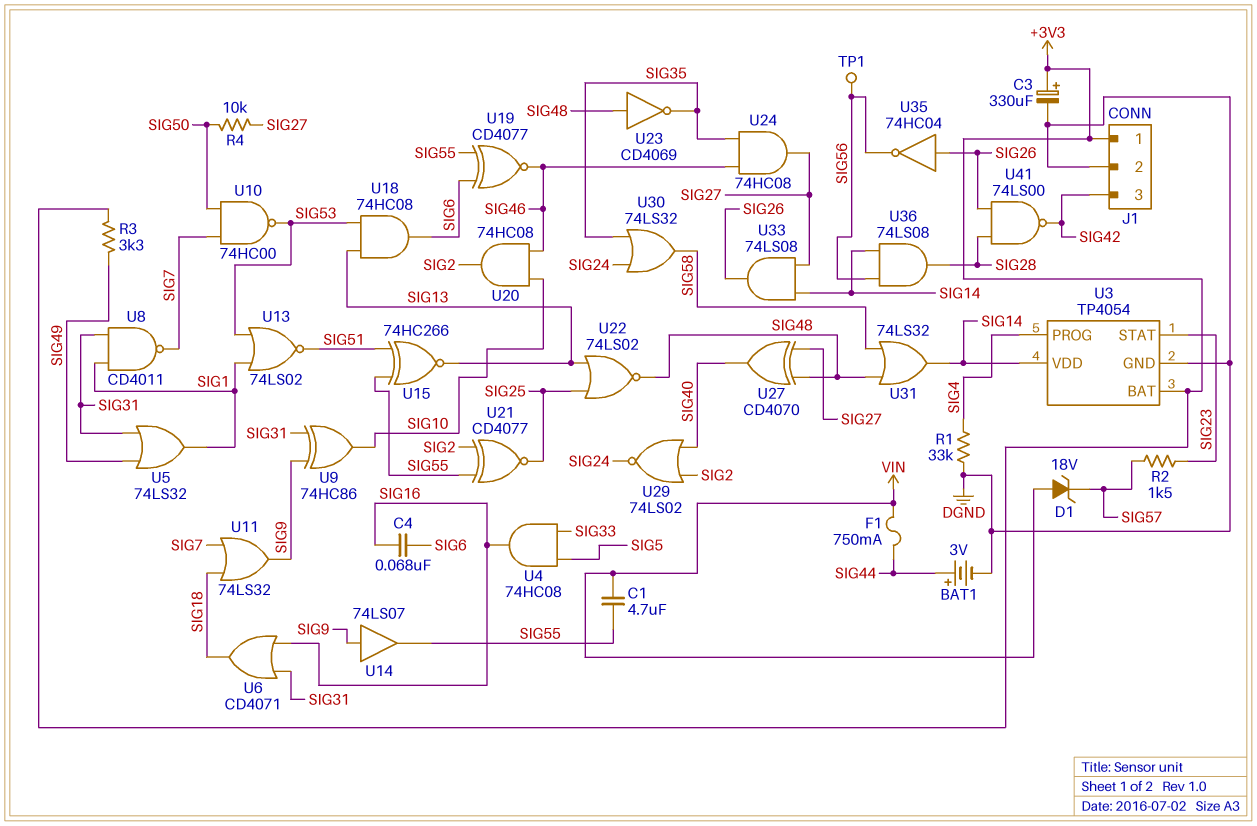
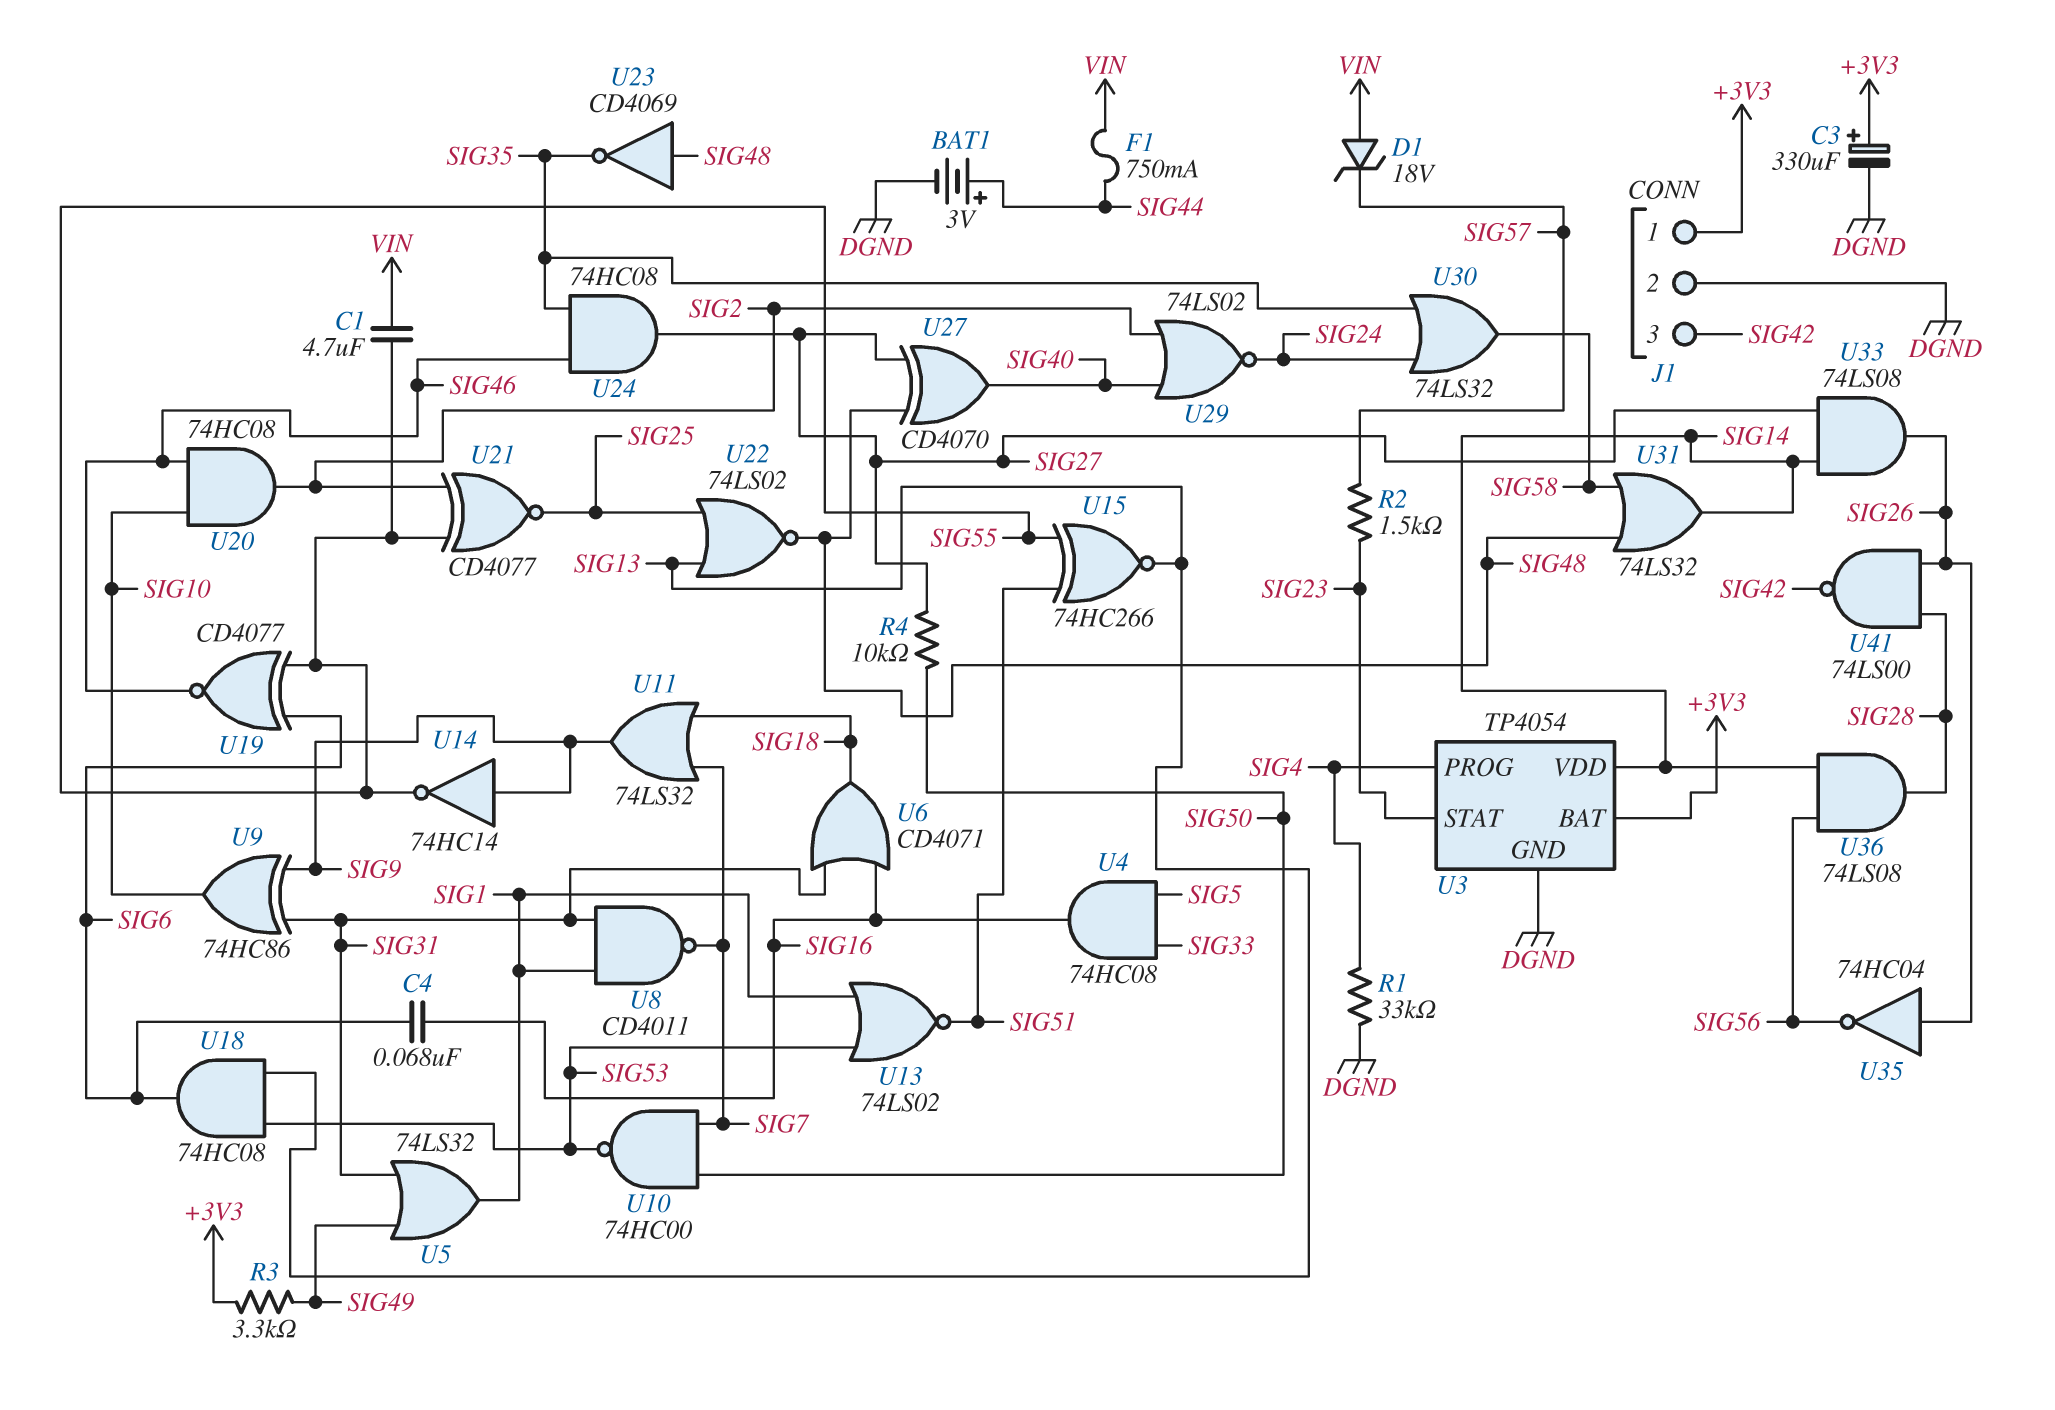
TP1: test point (SIG56) -> none
U14: buffer 74LS07 (in SIG9, out SIG55) -> NOT 74HC14 (in SIG9, out SIG55)

